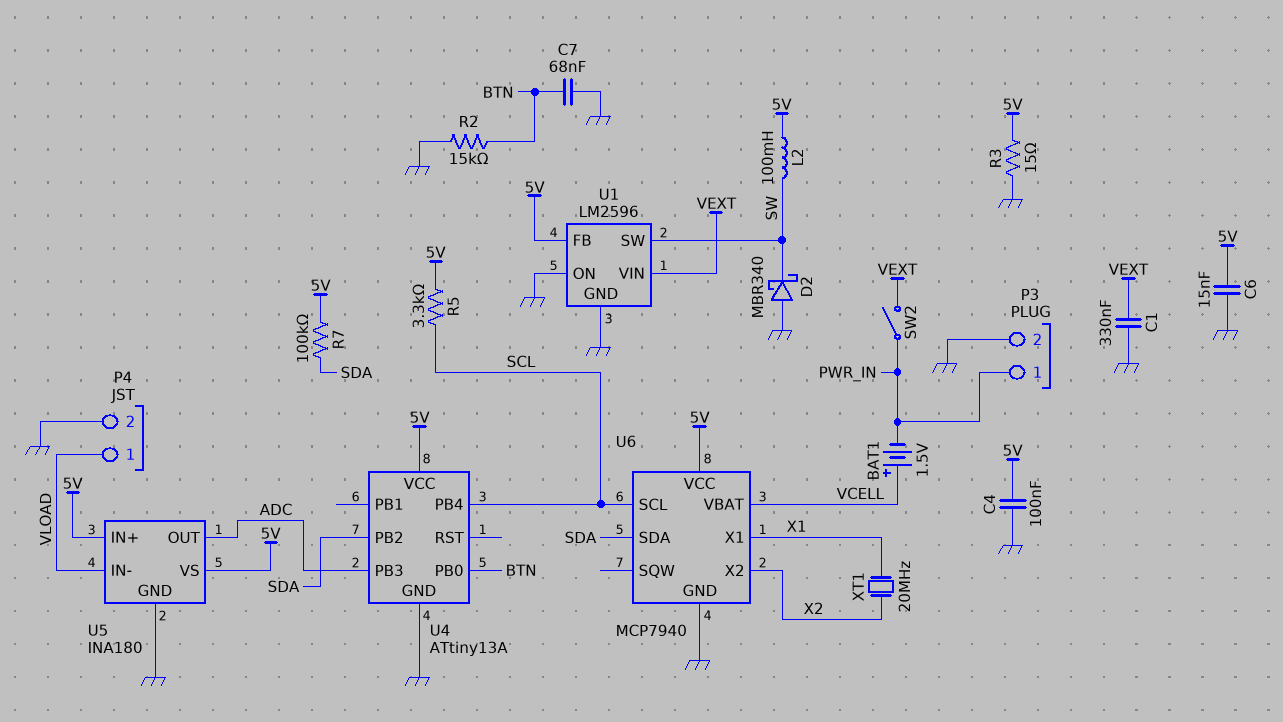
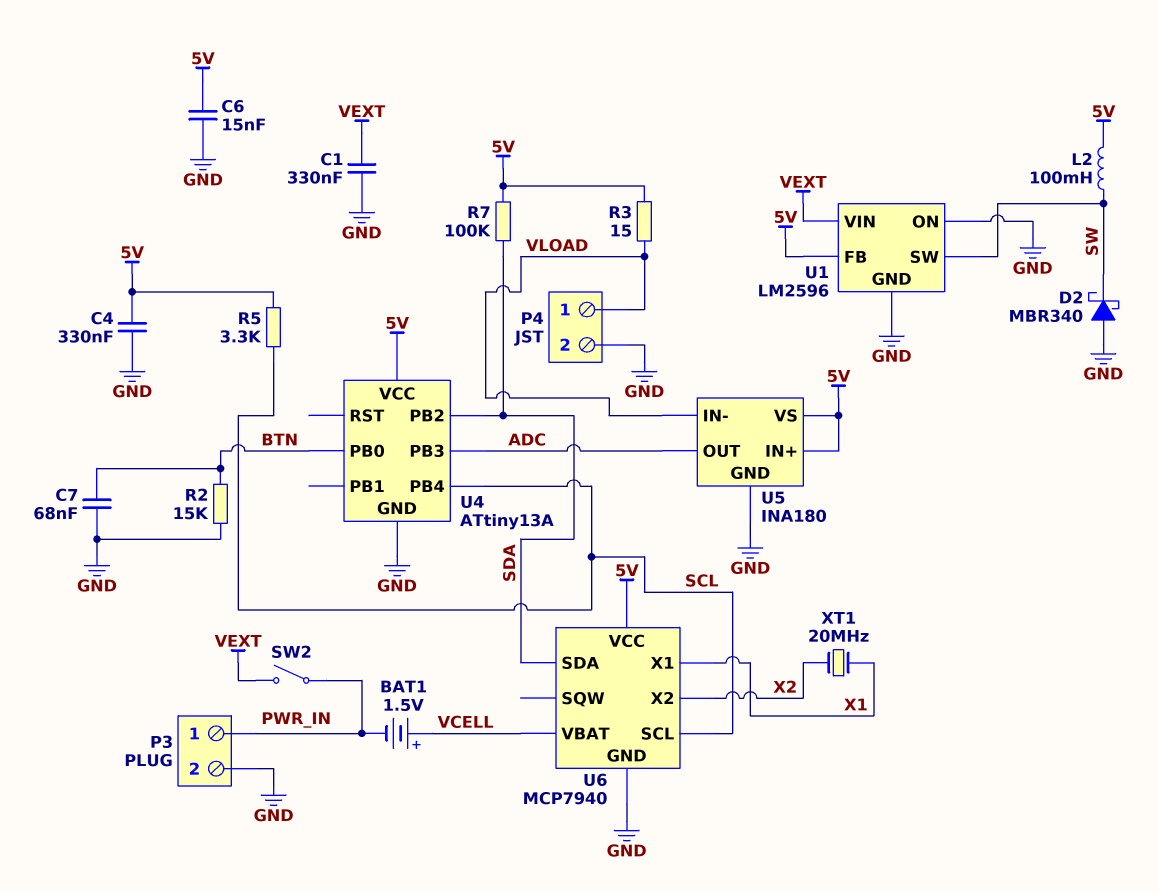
C4: 100nF (5V, GND) -> 330nF (5V, GND)
R3: 15 (5V, GND) -> 15 (5V, VLOAD)

